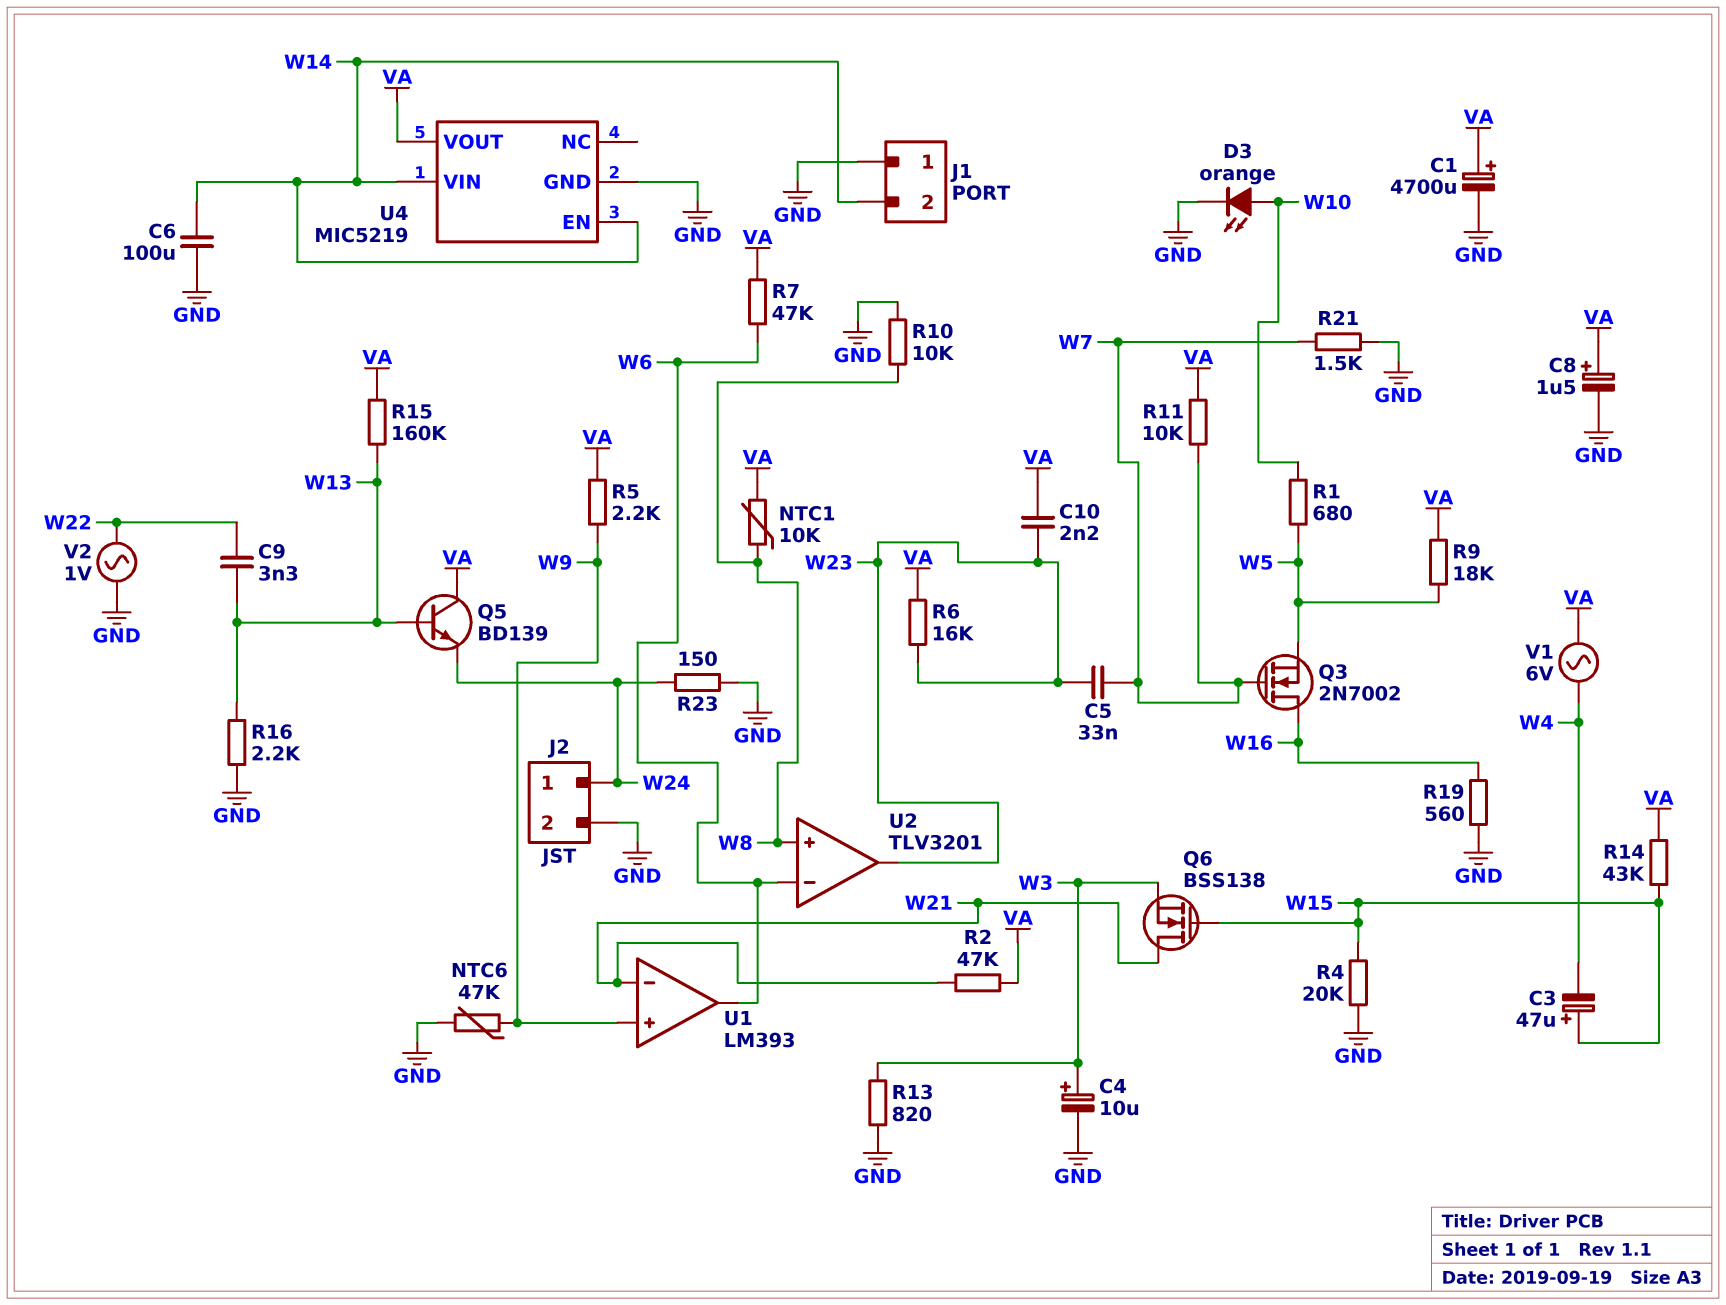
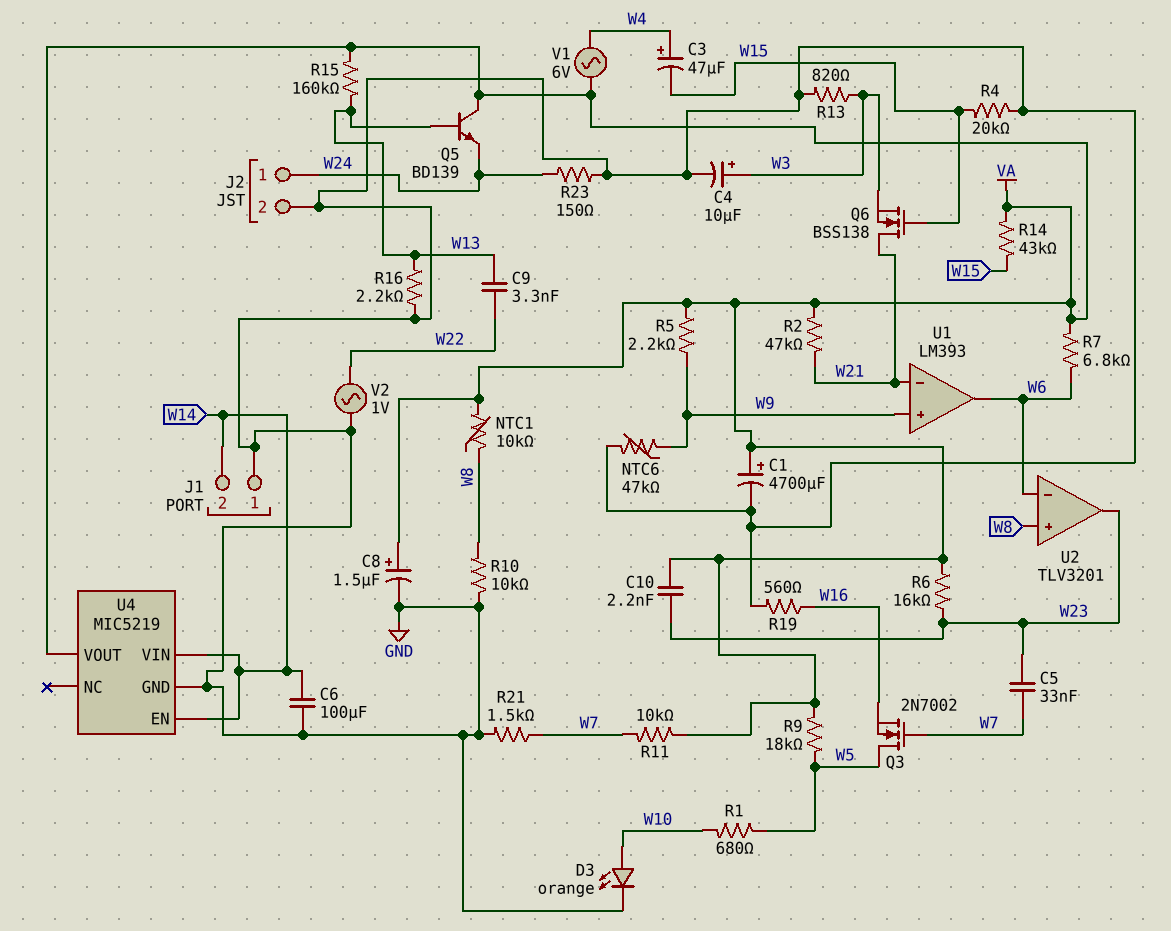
C3: 47uF (plus W15, minus W4) -> 47uF (plus W4, minus W15)
Q3: NMOS 2N7002 (G W7, D W16, S W5) -> NMOS 2N7002 (G W7, D W5, S W16)
R7: 47k (VA, W6) -> 6.8k (VA, W6)

